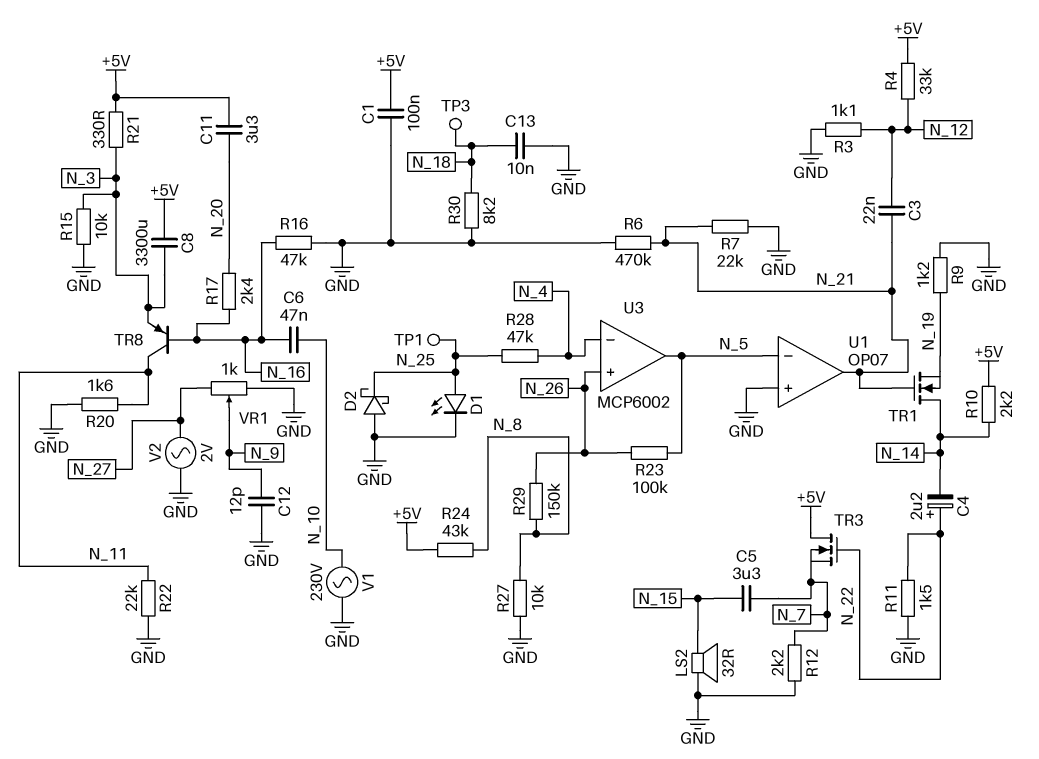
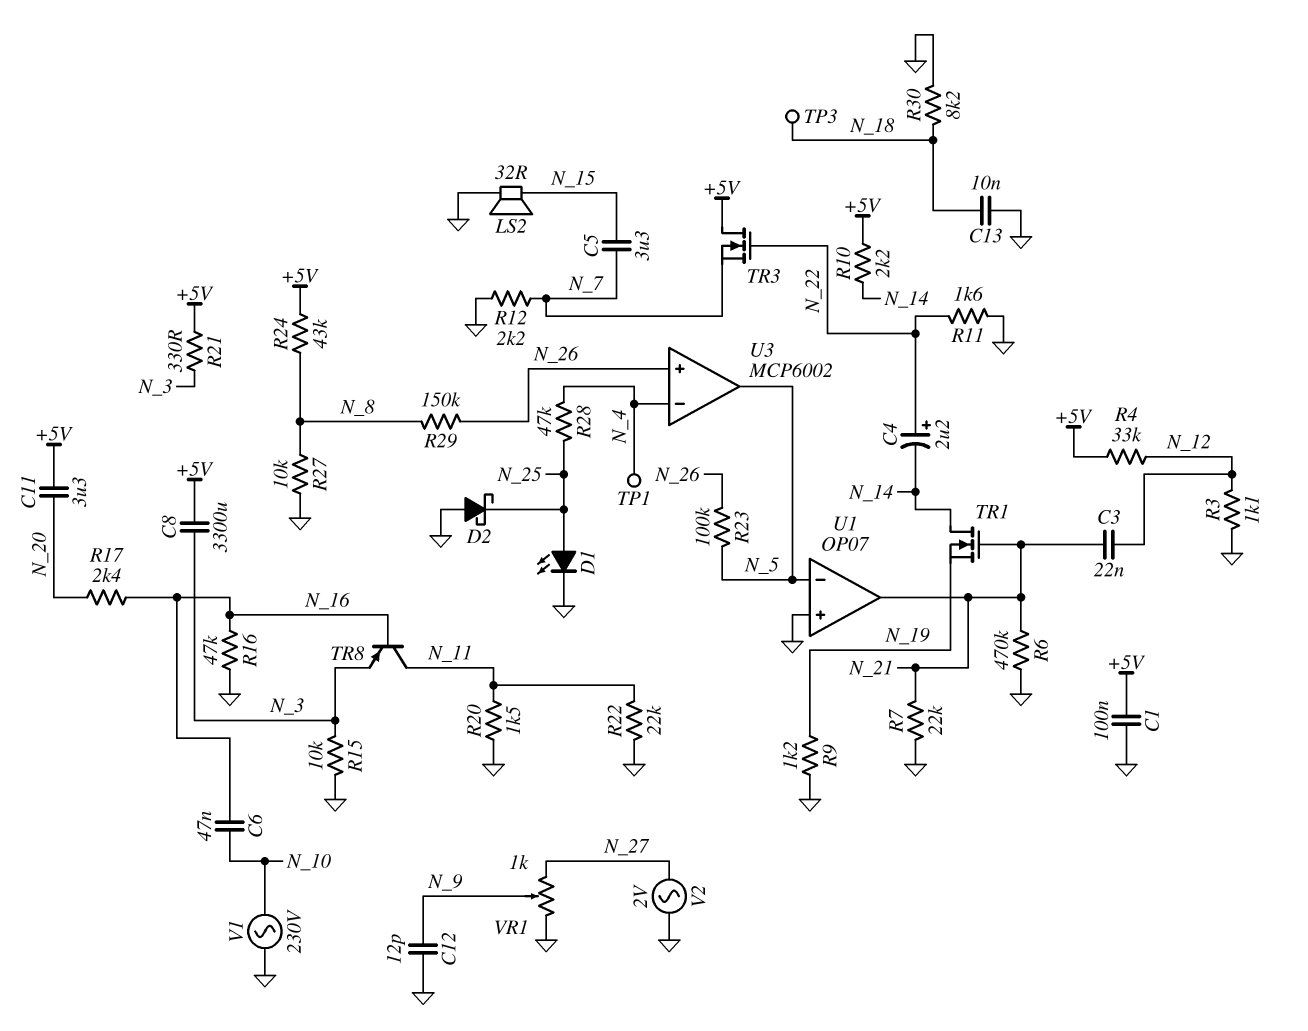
R11: 1.5k (GND, N_22) -> 1.6k (GND, N_22)
R20: 1.6k (GND, N_11) -> 1.5k (GND, N_11)
TP1: test point (N_25) -> test point (N_4)

